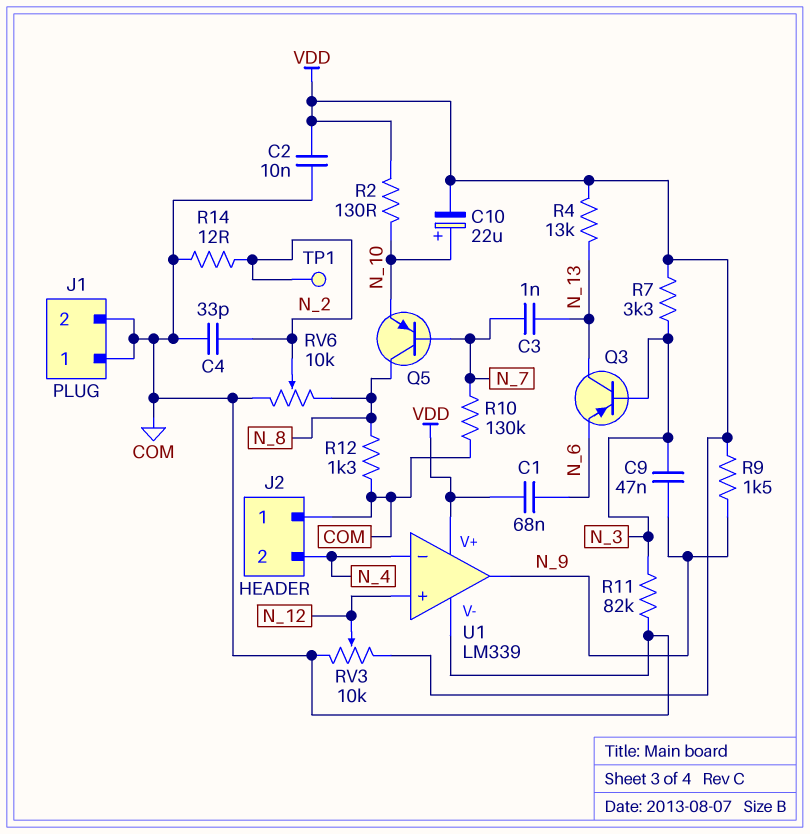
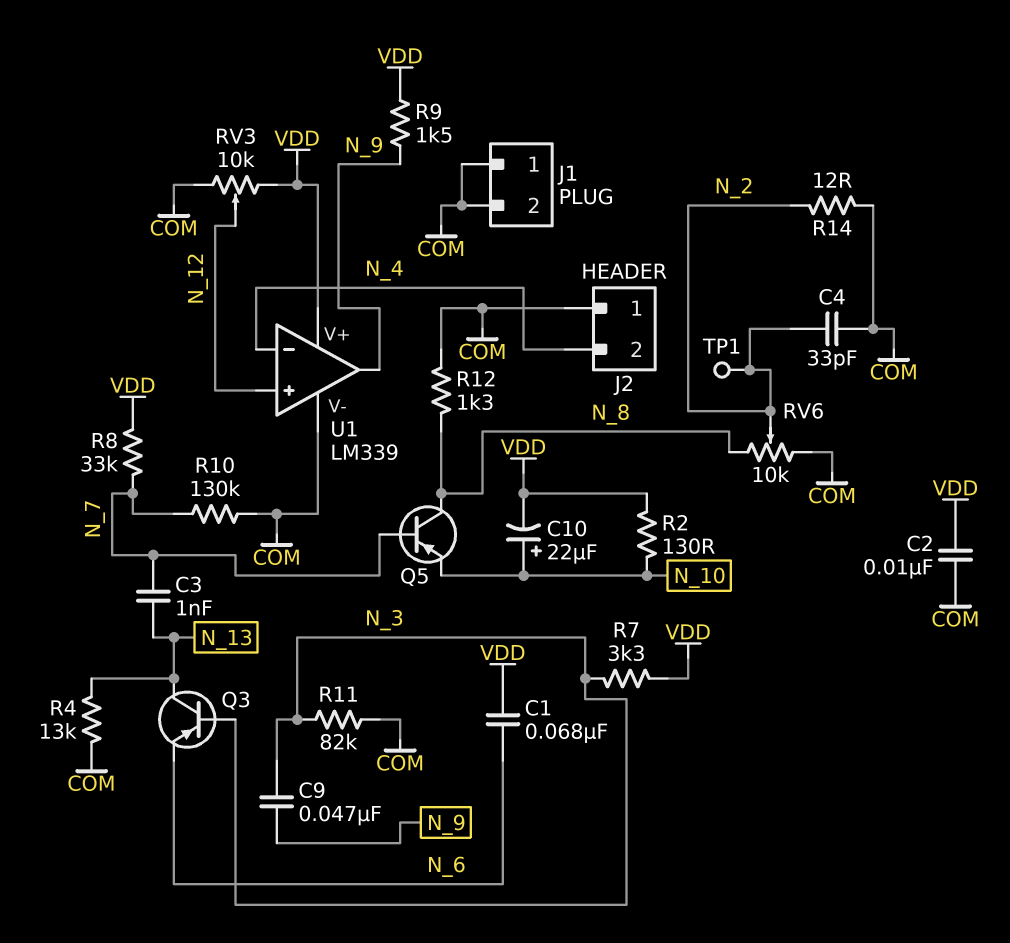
R4: 13k (N_13, VDD) -> 13k (COM, N_13)
R8: none -> 33k (N_7, VDD)

